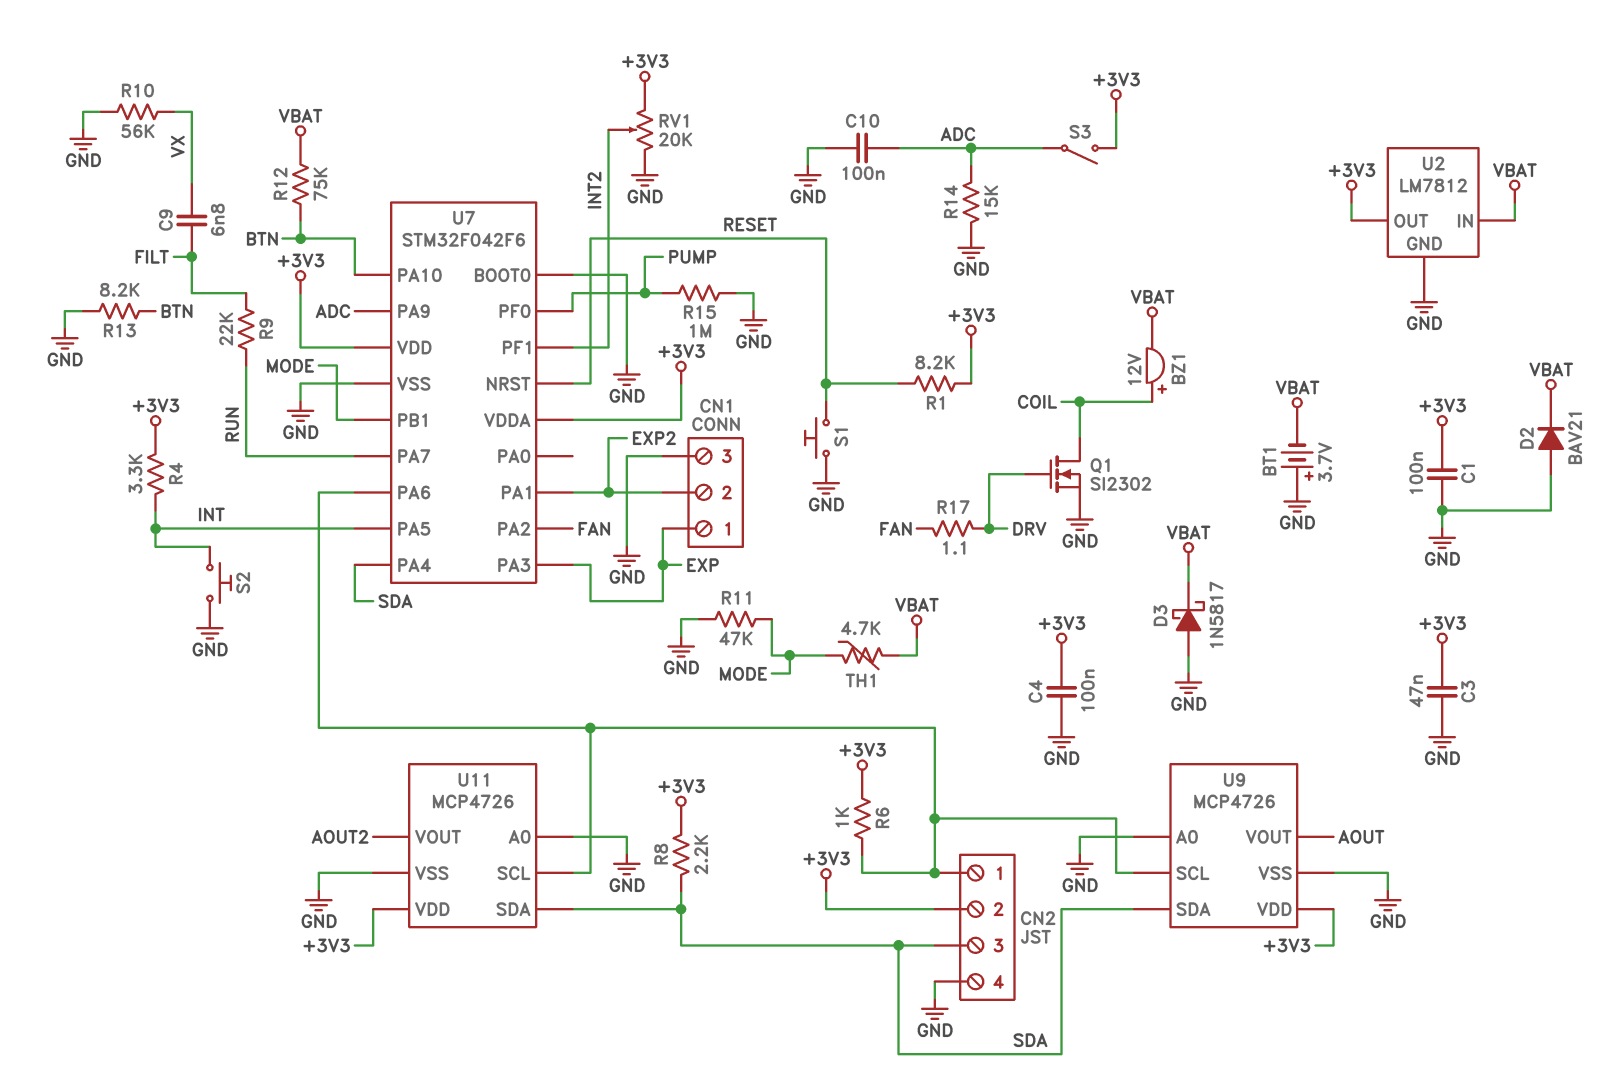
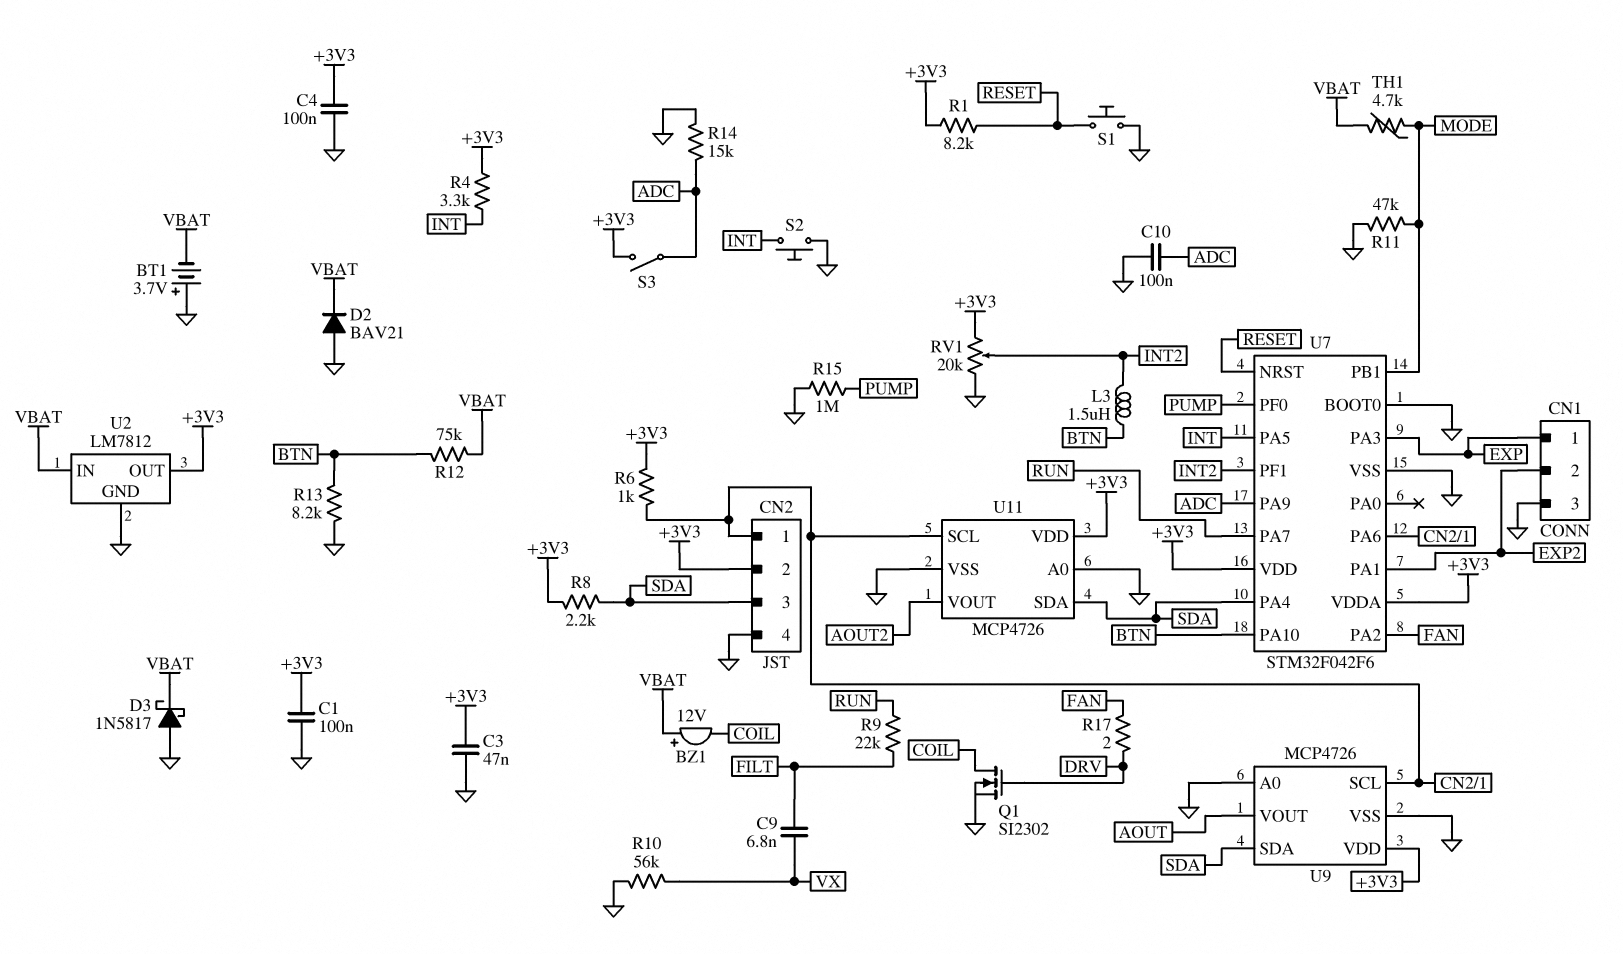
BZ1: buzzer 12V (plus COIL, minus VBAT) -> buzzer 12V (plus VBAT, minus COIL)
L3: none -> 1.5uH (BTN, INT2)
R17: 1.1 (DRV, FAN) -> 2 (DRV, FAN)

